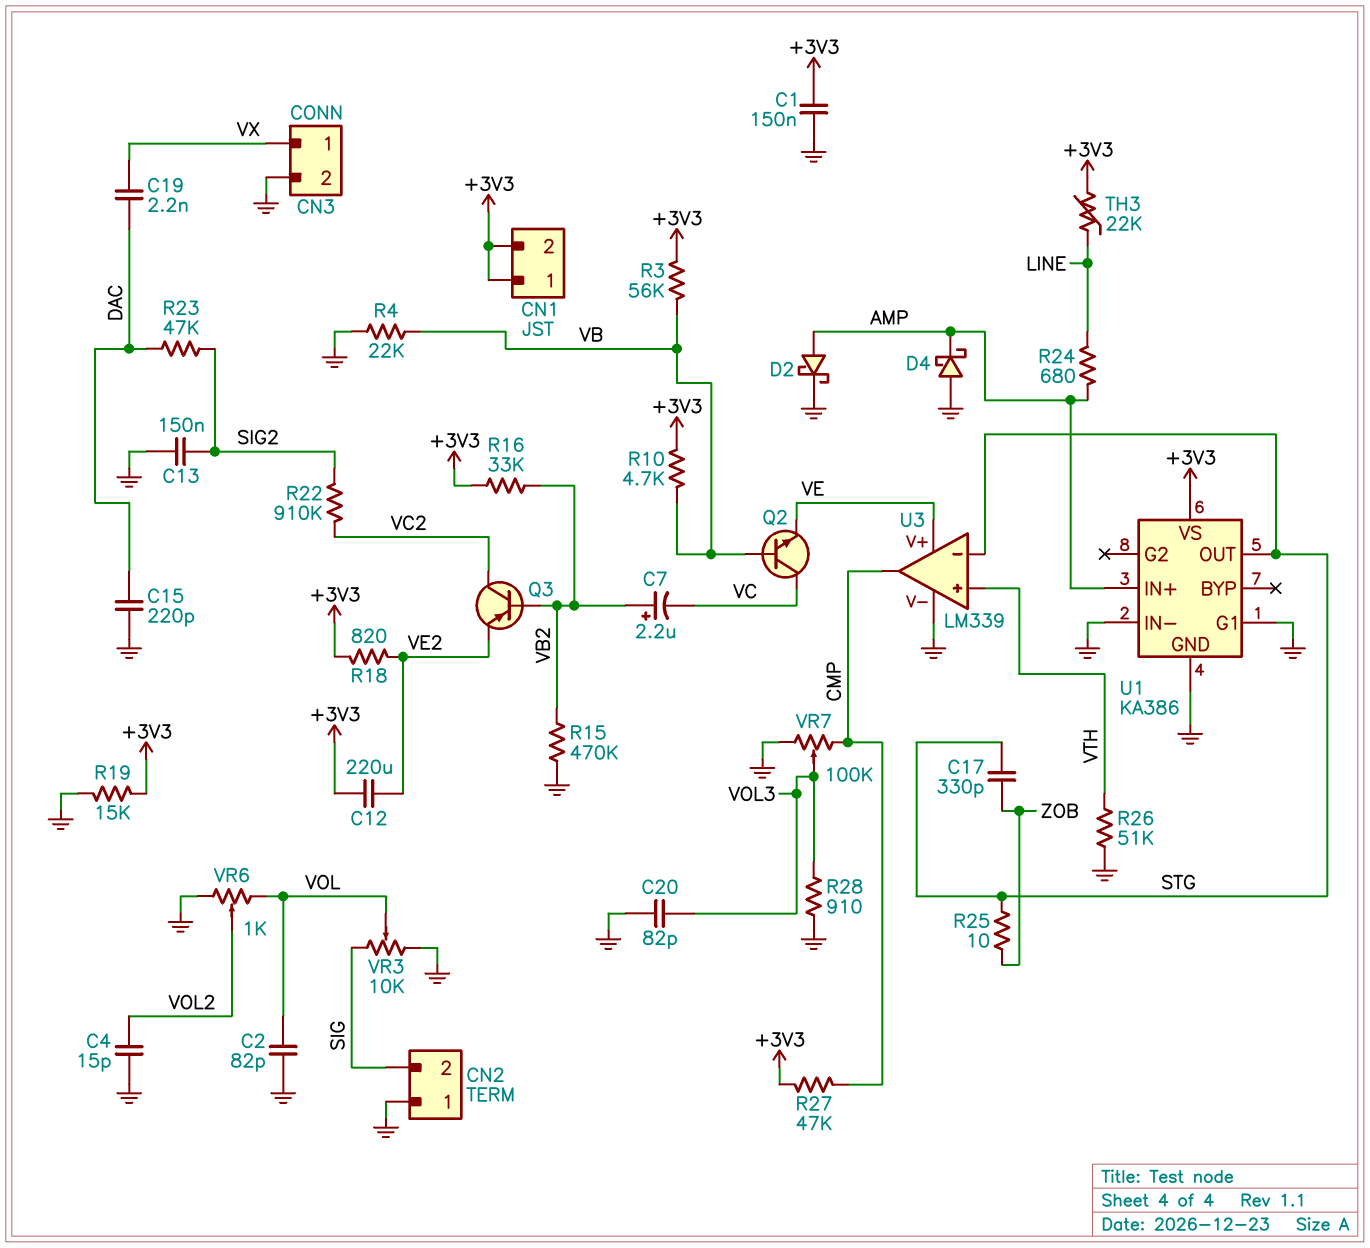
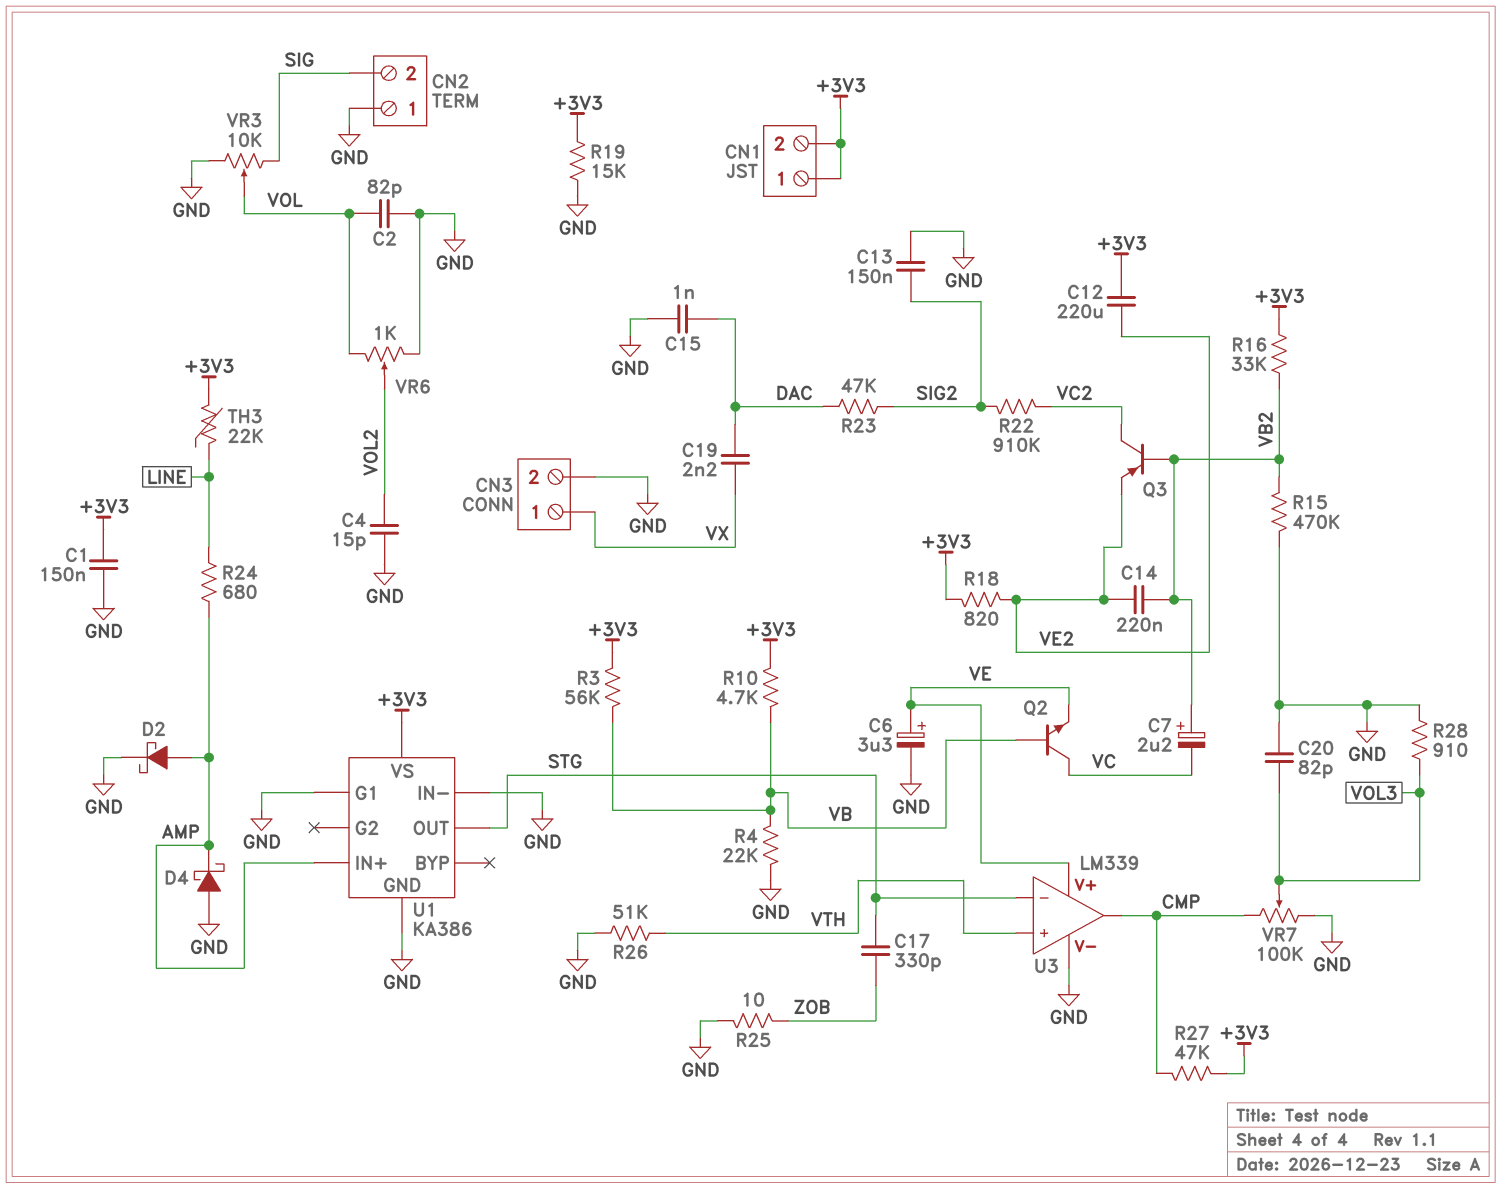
C6: none -> 3.3uF (plus VE, minus GND)
C14: none -> 220nF (VB2, VE2)
C15: 220pF (DAC, GND) -> 1nF (DAC, GND)
R25: 10 (STG, ZOB) -> 10 (GND, ZOB)

